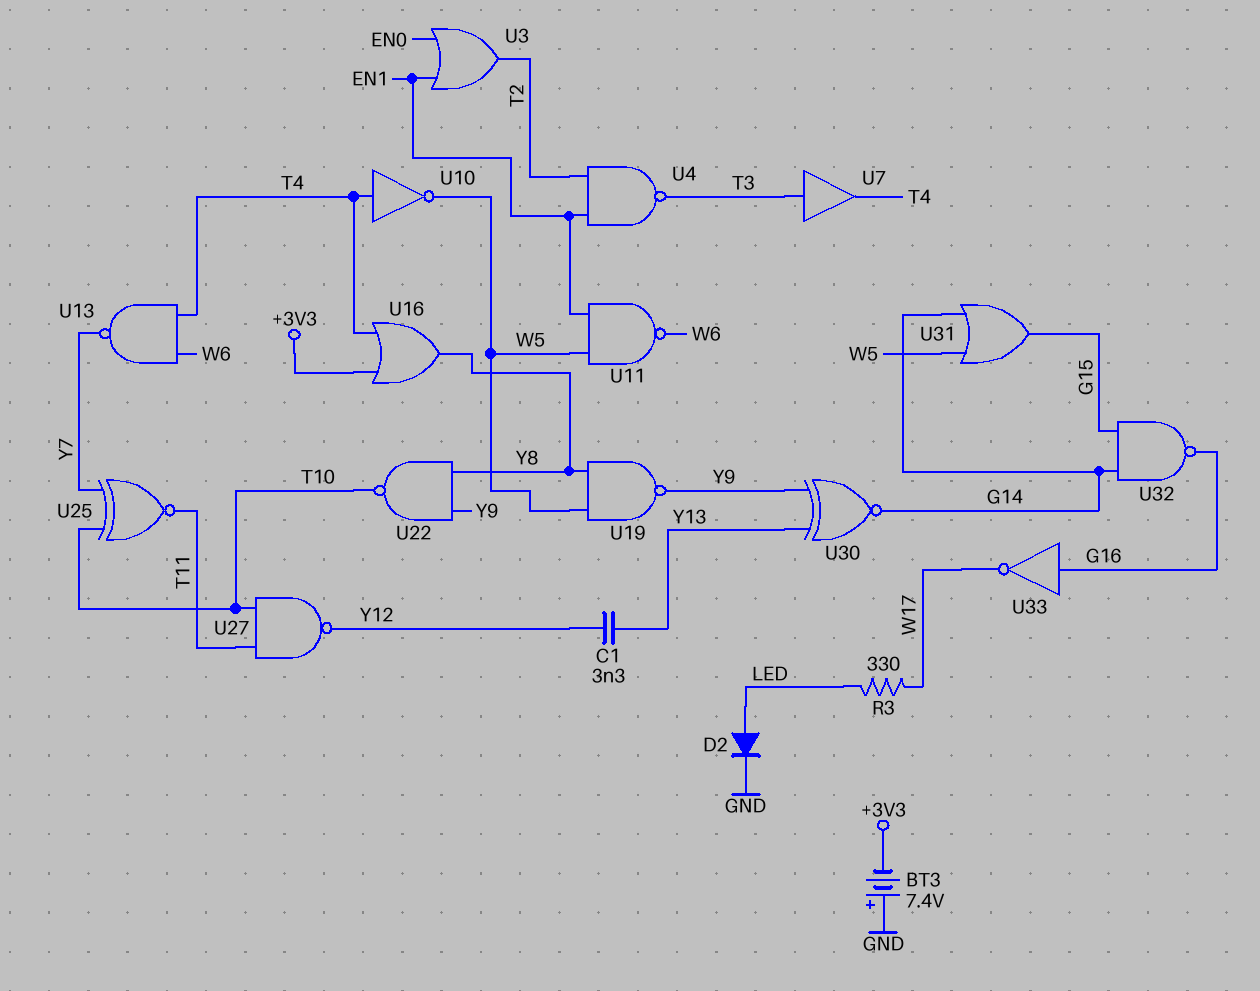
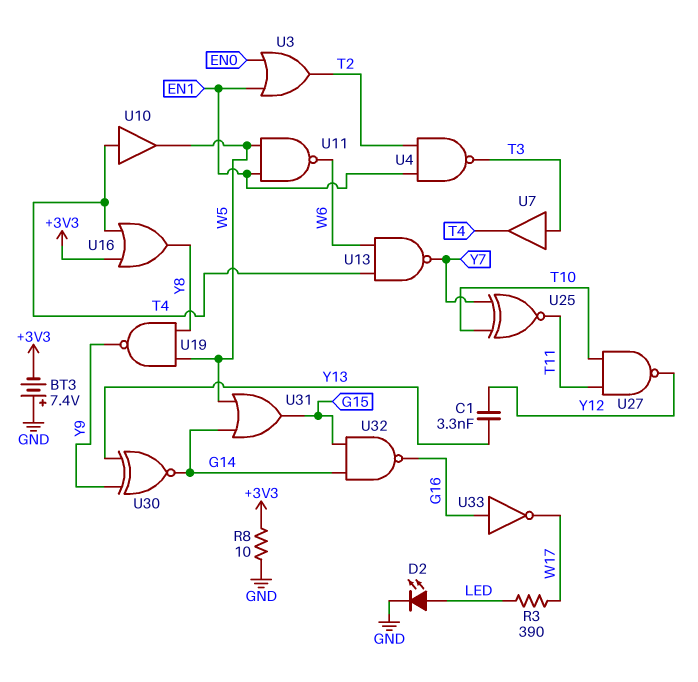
D2: diode (A LED, K GND) -> LED (A LED, K GND)
R3: 330 (LED, W17) -> 390 (LED, W17)
R8: none -> 10 (+3V3, GND)
U10: NOT (in T4, out W5) -> buffer (in T4, out W5)
U22: NAND (in Y8, in Y9, out T10) -> none

